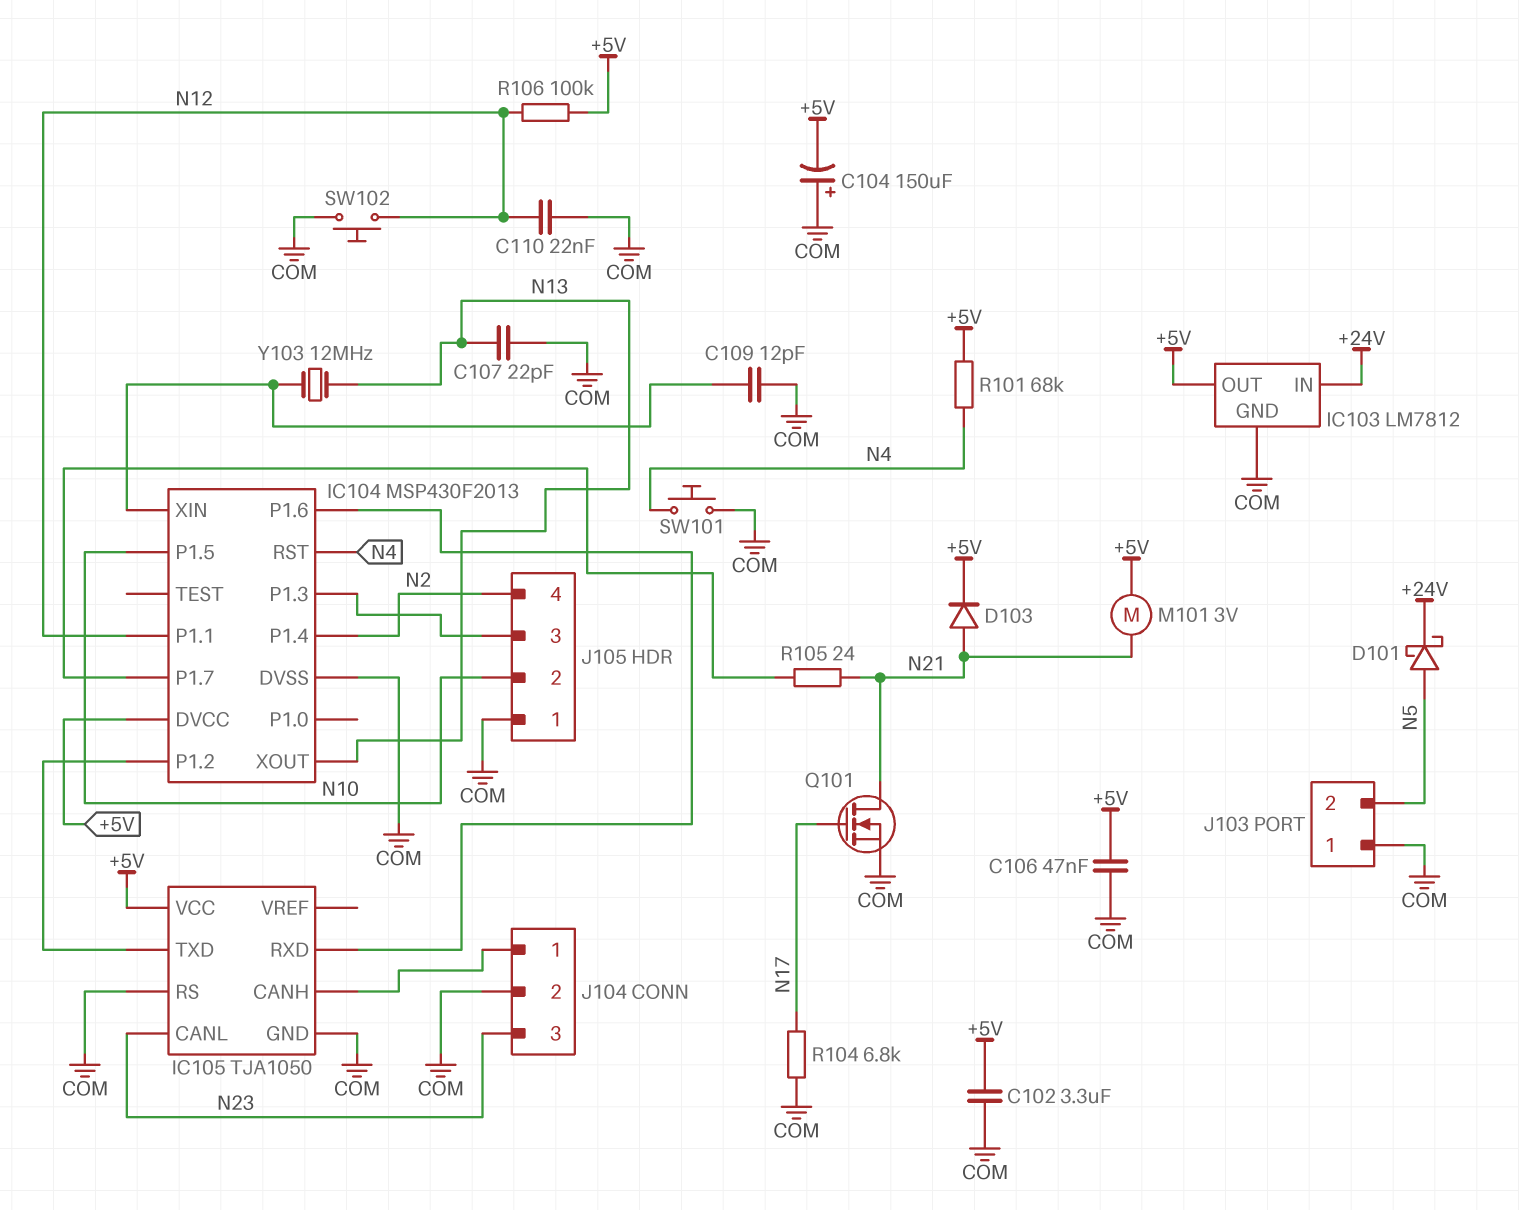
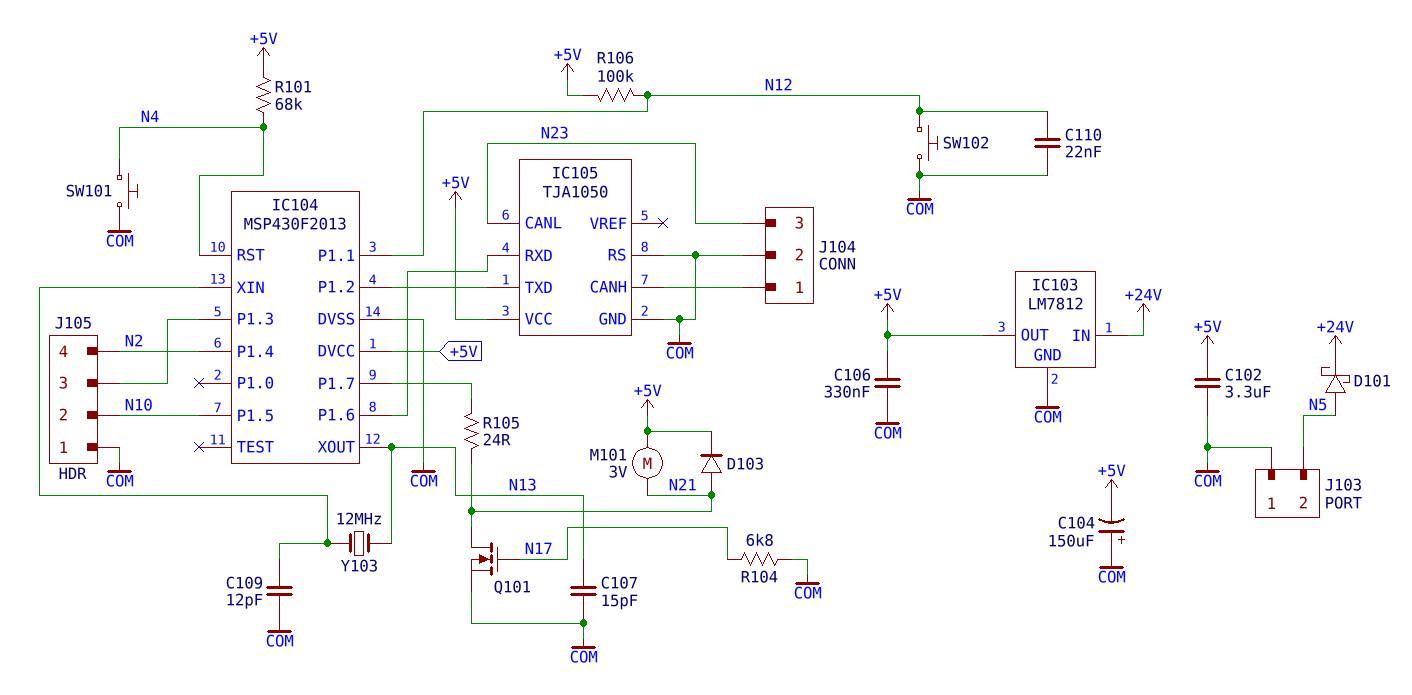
C106: 47nF (+5V, COM) -> 330nF (+5V, COM)
C107: 22pF (COM, N13) -> 15pF (COM, N13)

